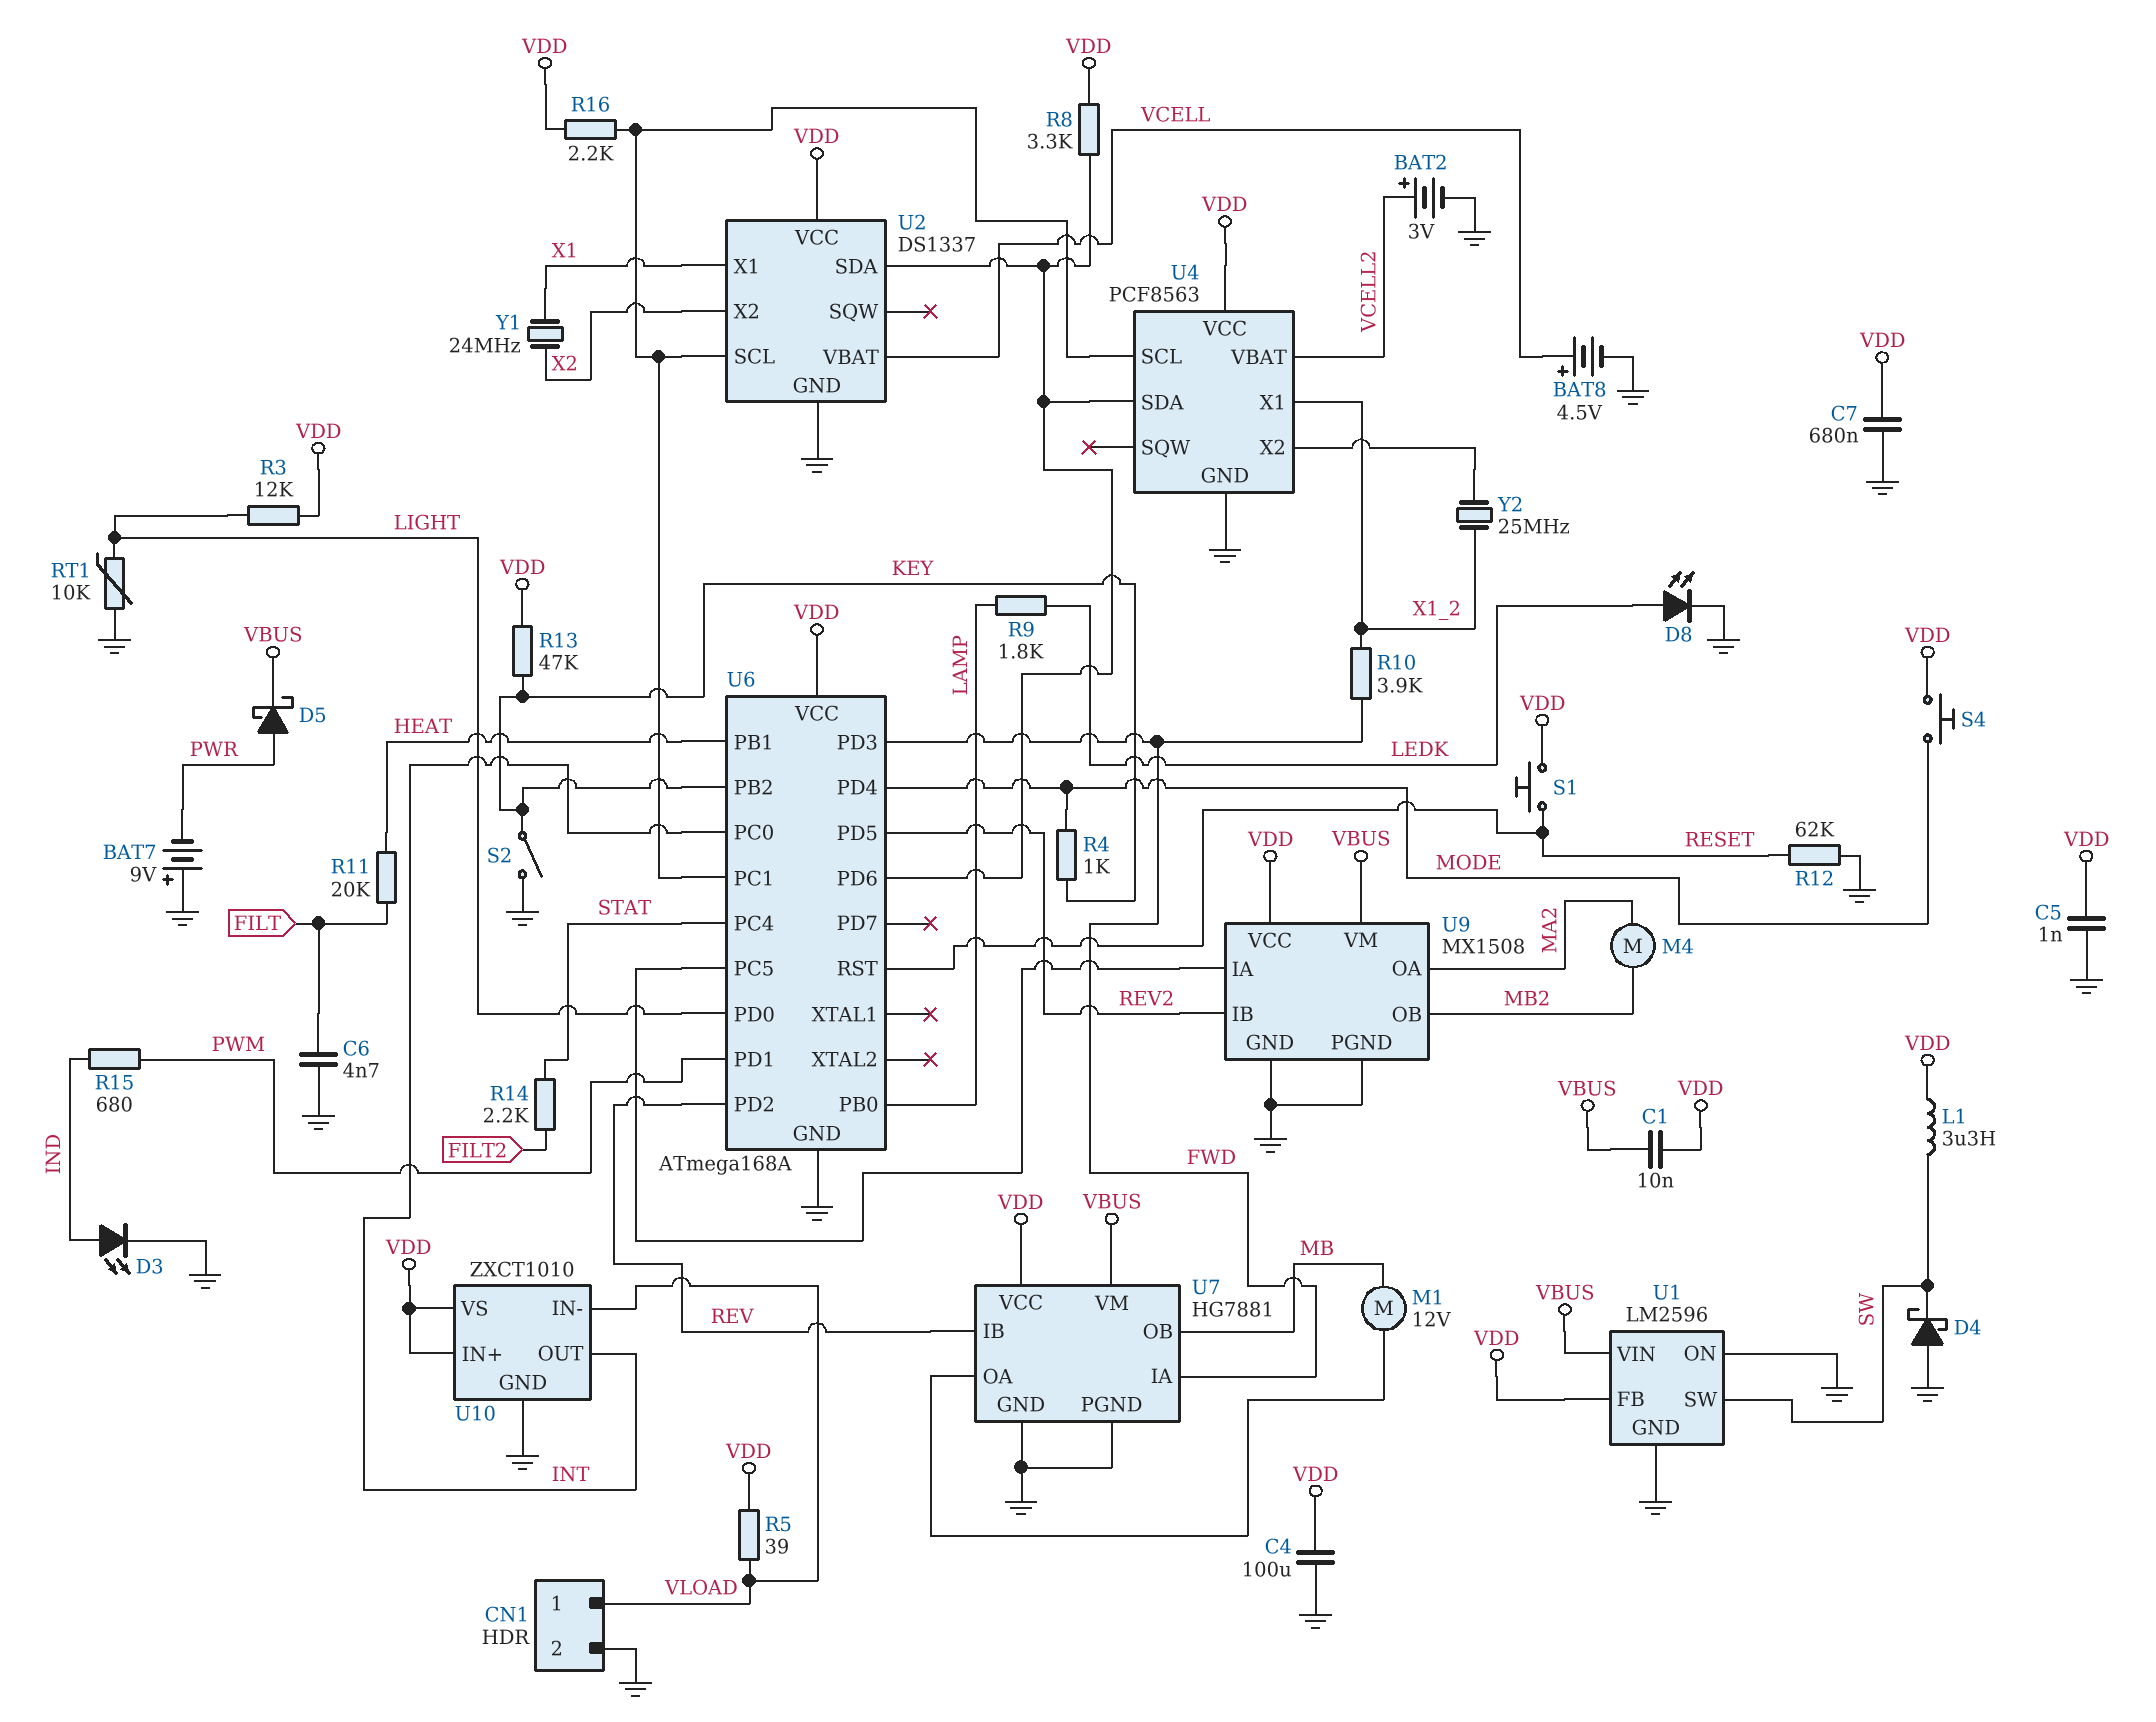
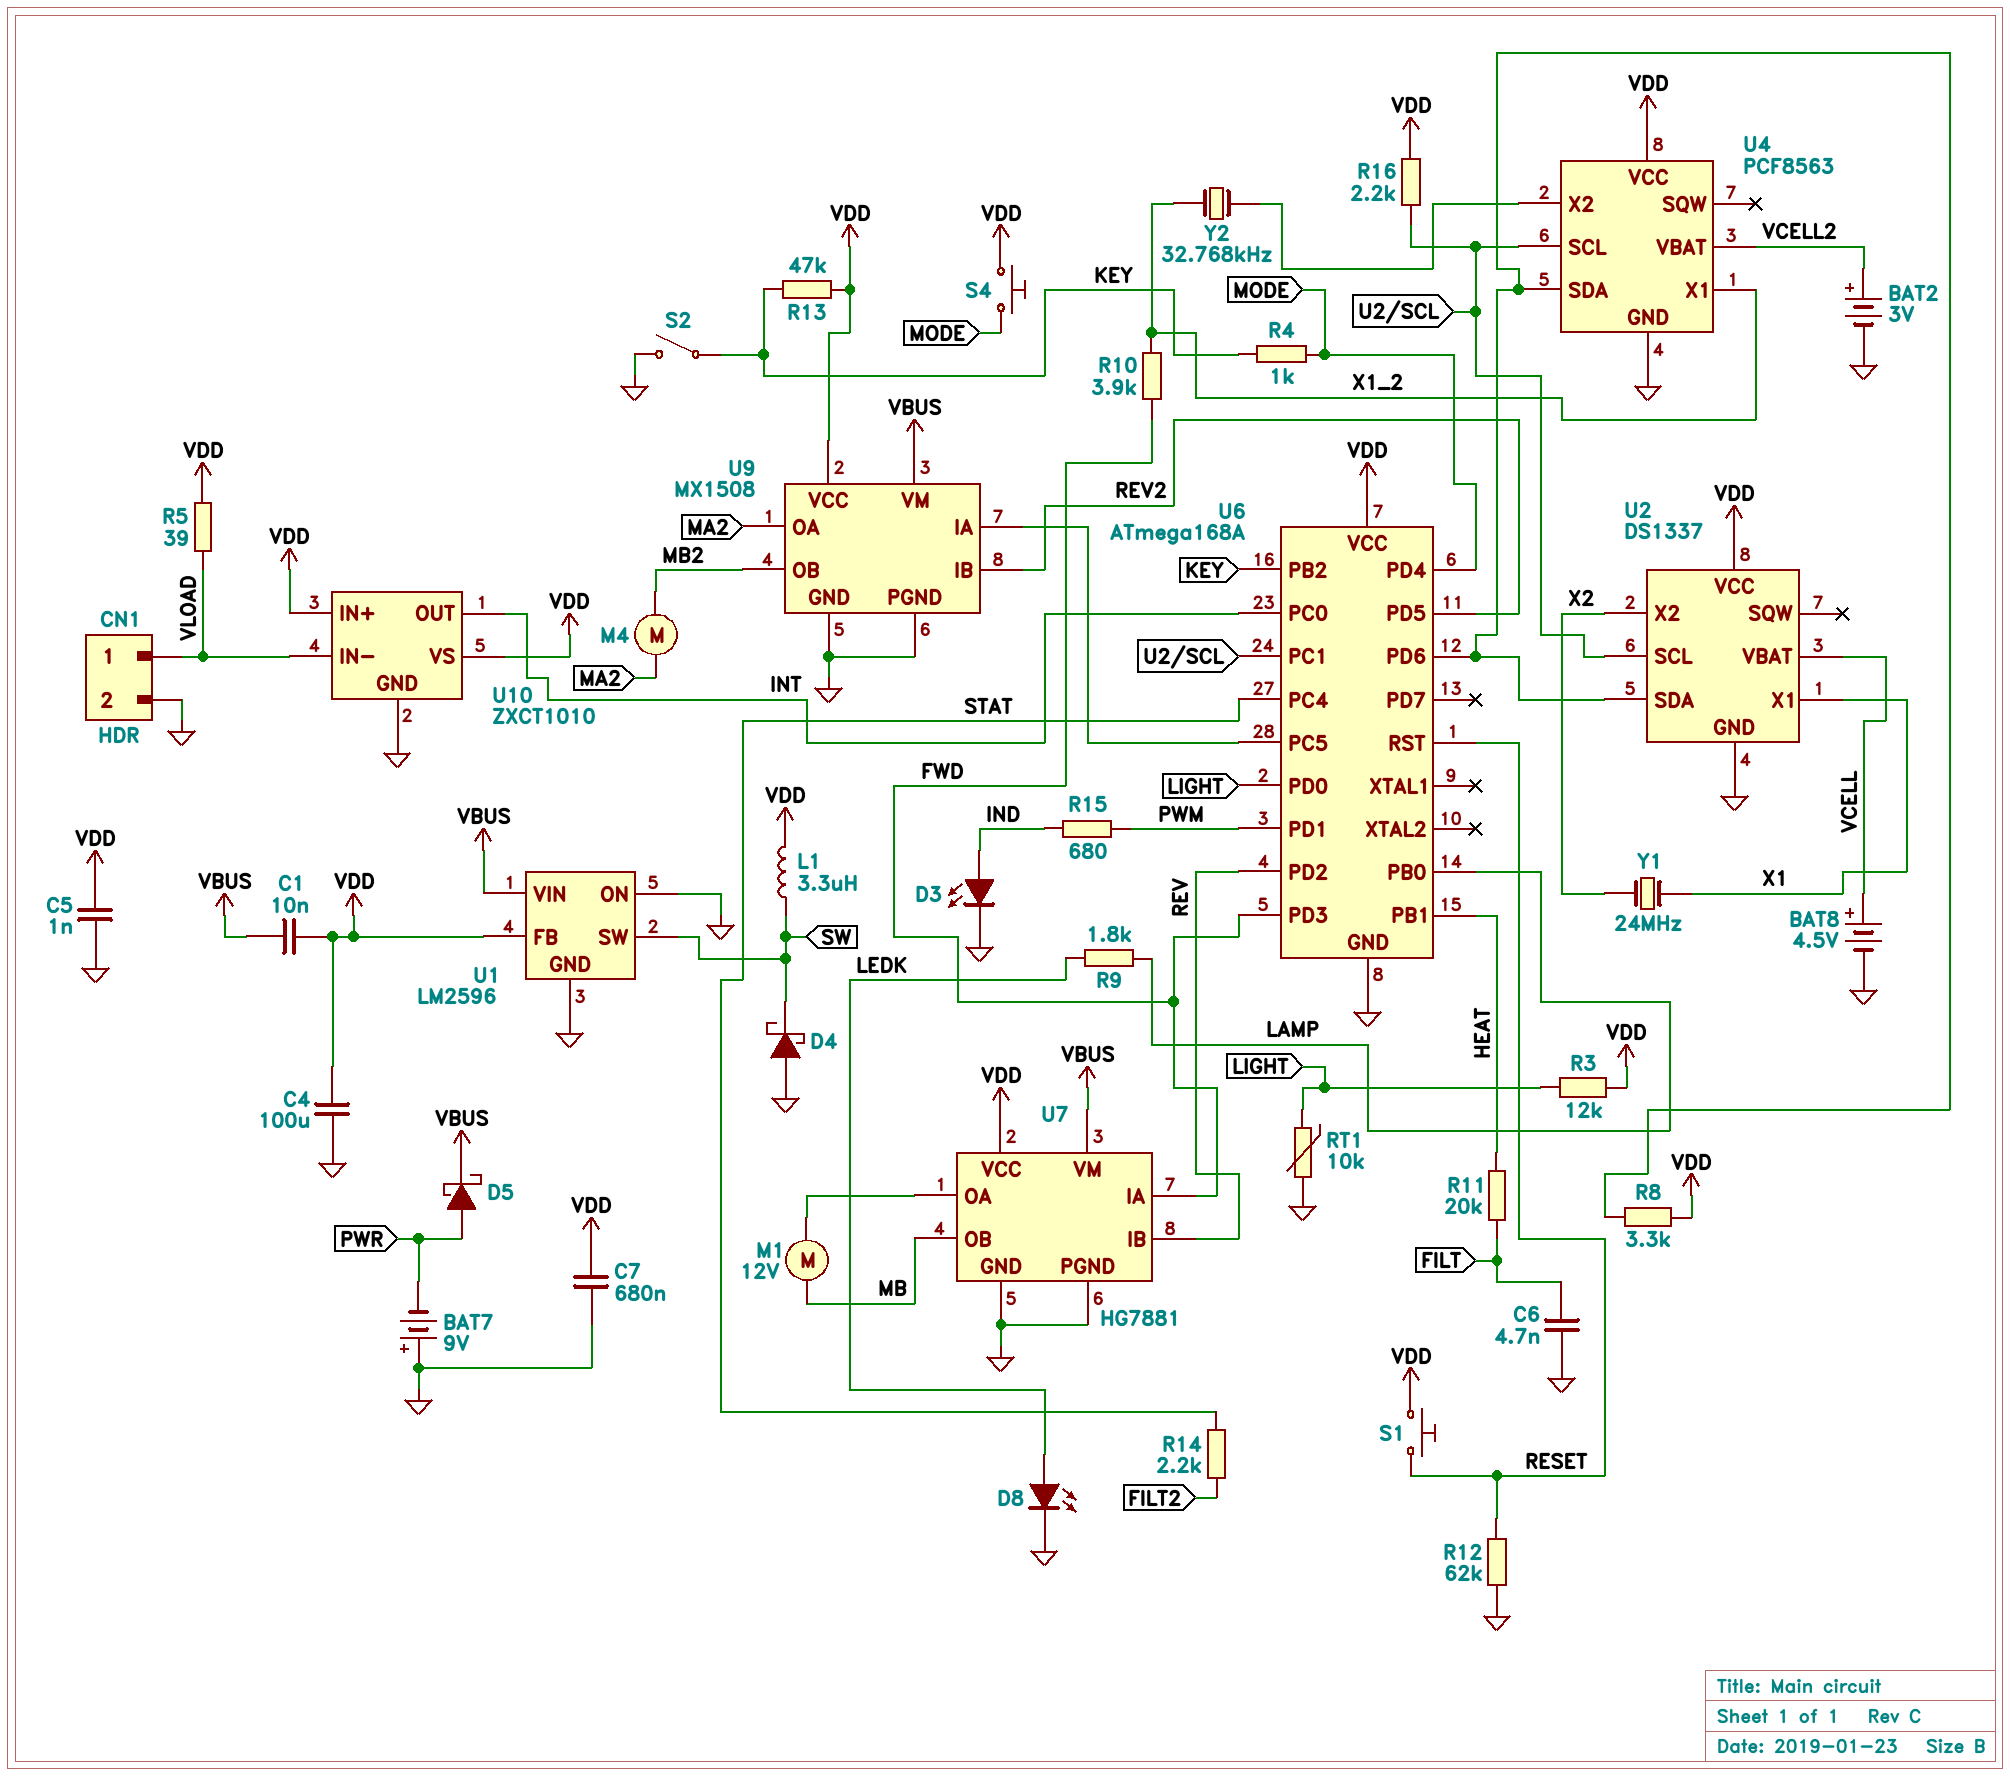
Y2: 25MHz (U4/X2, X1_2) -> 32.768kHz (U4/X2, X1_2)

